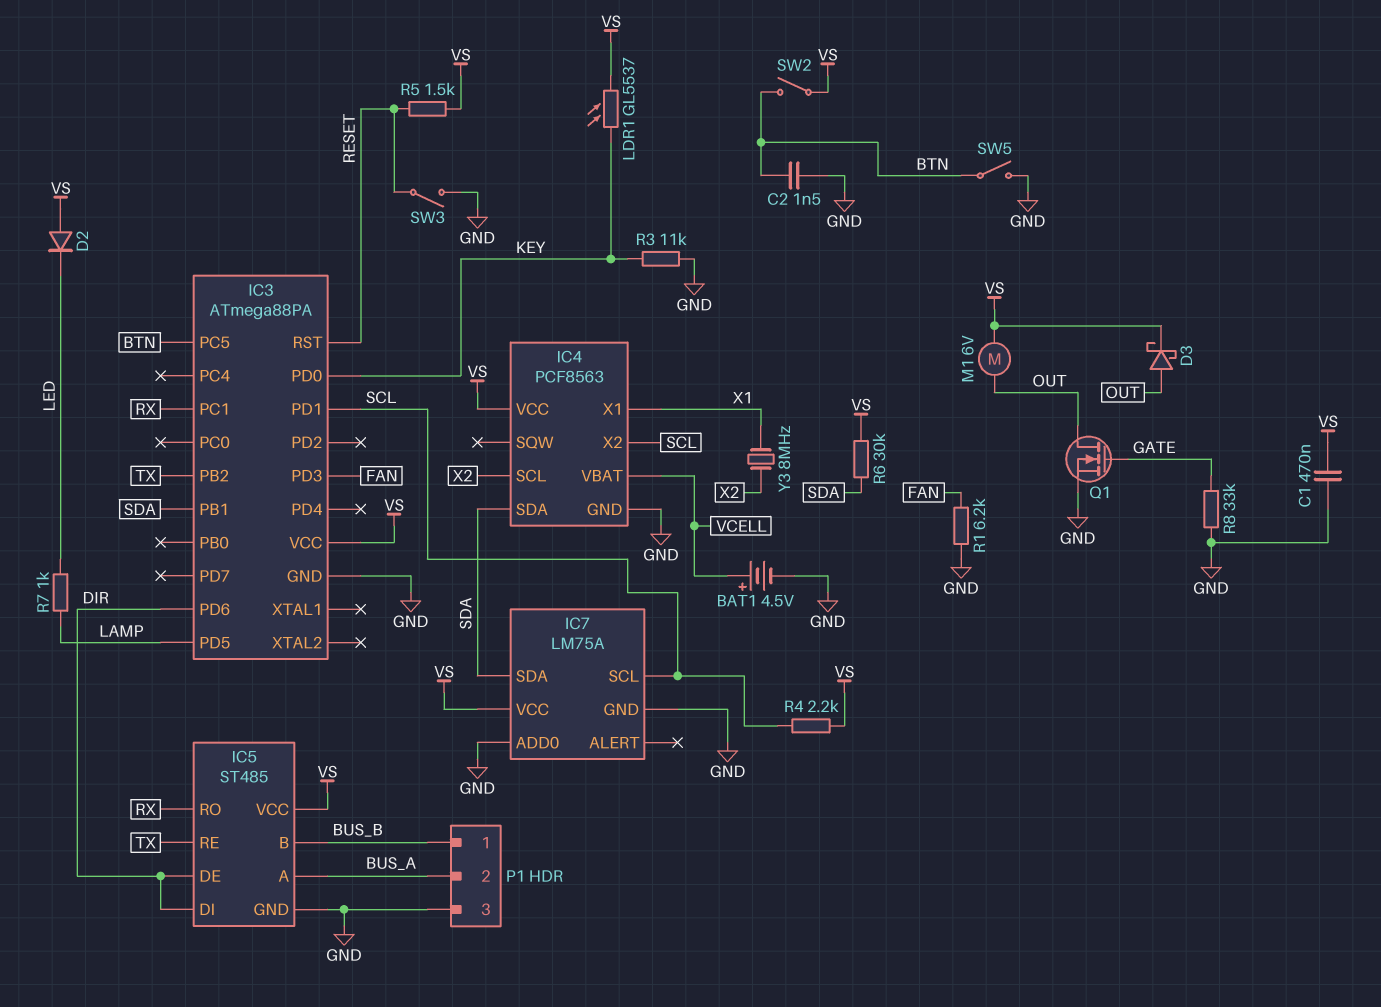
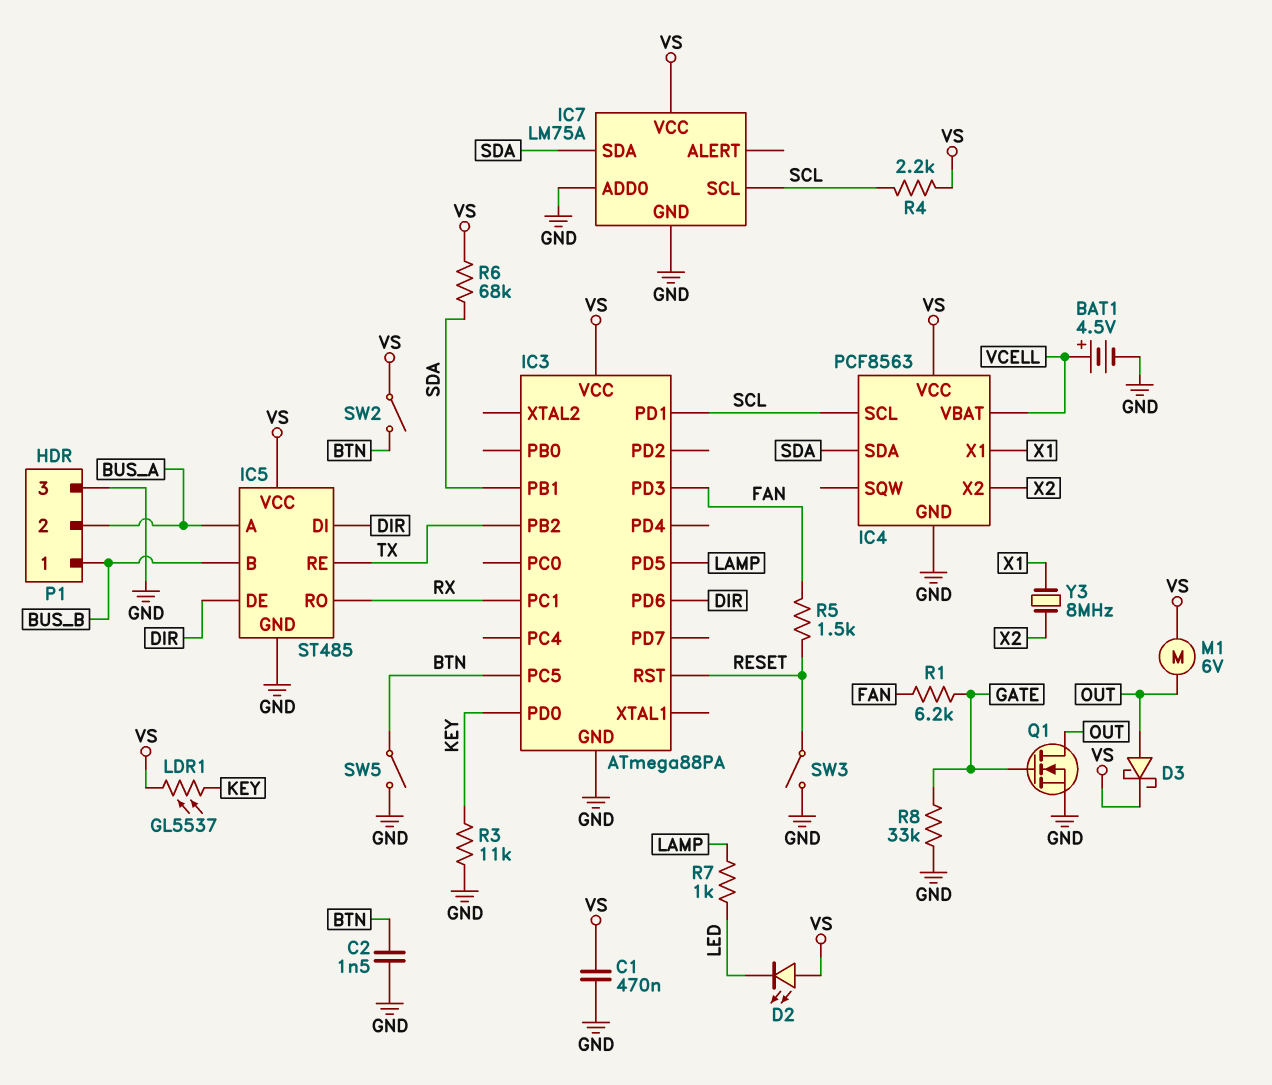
D2: diode (A VS, K LED) -> LED (A VS, K LED)
IC4 pin SCL: X2 -> SCL
IC4 pin X2: SCL -> X2
R1: 6.2k (FAN, GND) -> 6.2k (FAN, GATE)
R5: 1.5k (RESET, VS) -> 1.5k (FAN, RESET)
R6: 30k (SDA, VS) -> 68k (SDA, VS)

